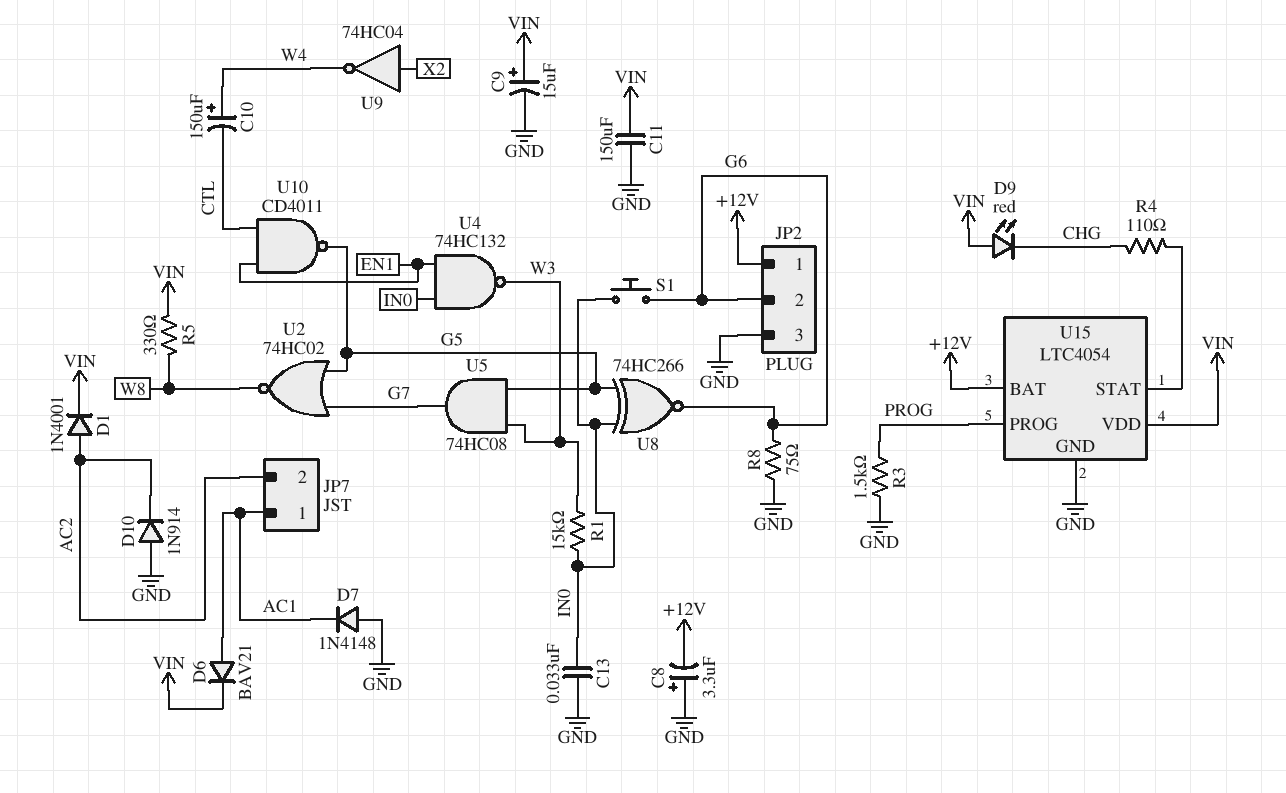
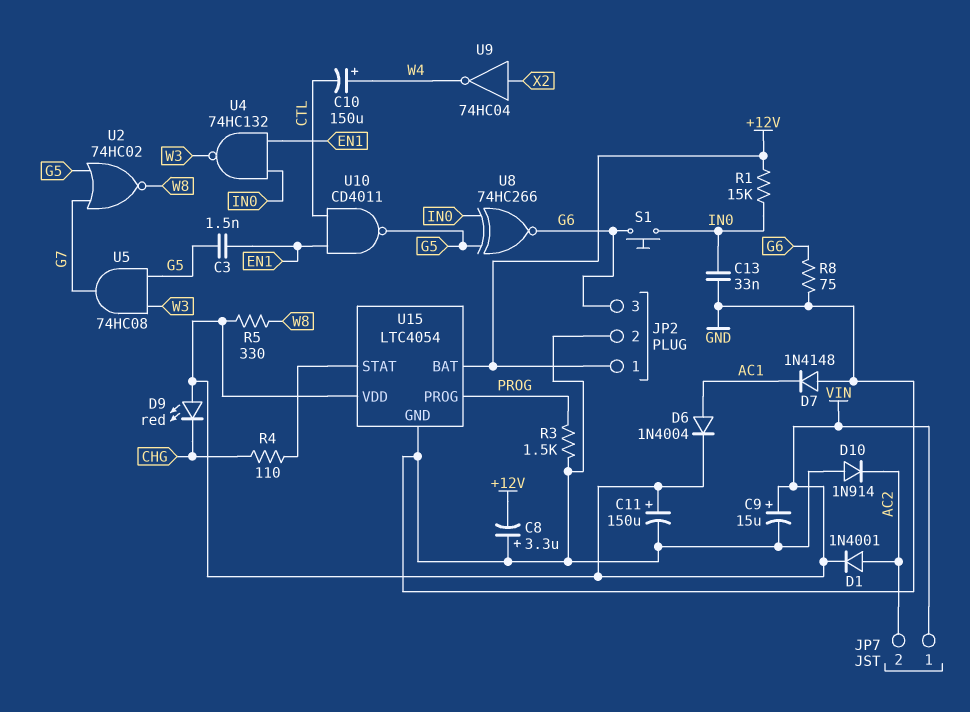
C3: none -> 1.5nF (EN1, G5)
C11: 150uF (GND, VIN) -> 150uF (plus VIN, minus GND)
D6: diode BAV21 (A AC1, K VIN) -> diode 1N4004 (A AC1, K VIN)
JP2 pin 2: G6 -> GND
JP2 pin 3: GND -> G6
JP7 pin 1: AC1 -> VIN
R1: 15k (IN0, W3) -> 15k (+12V, IN0)

